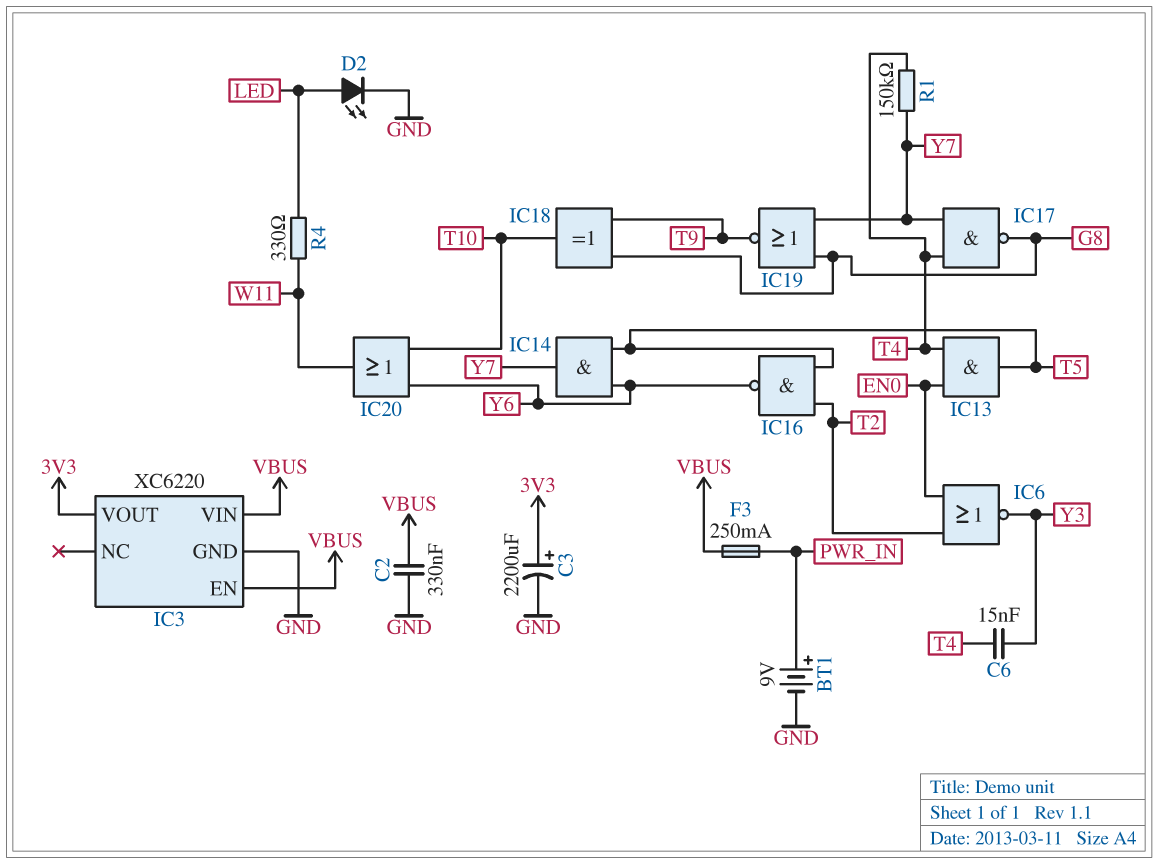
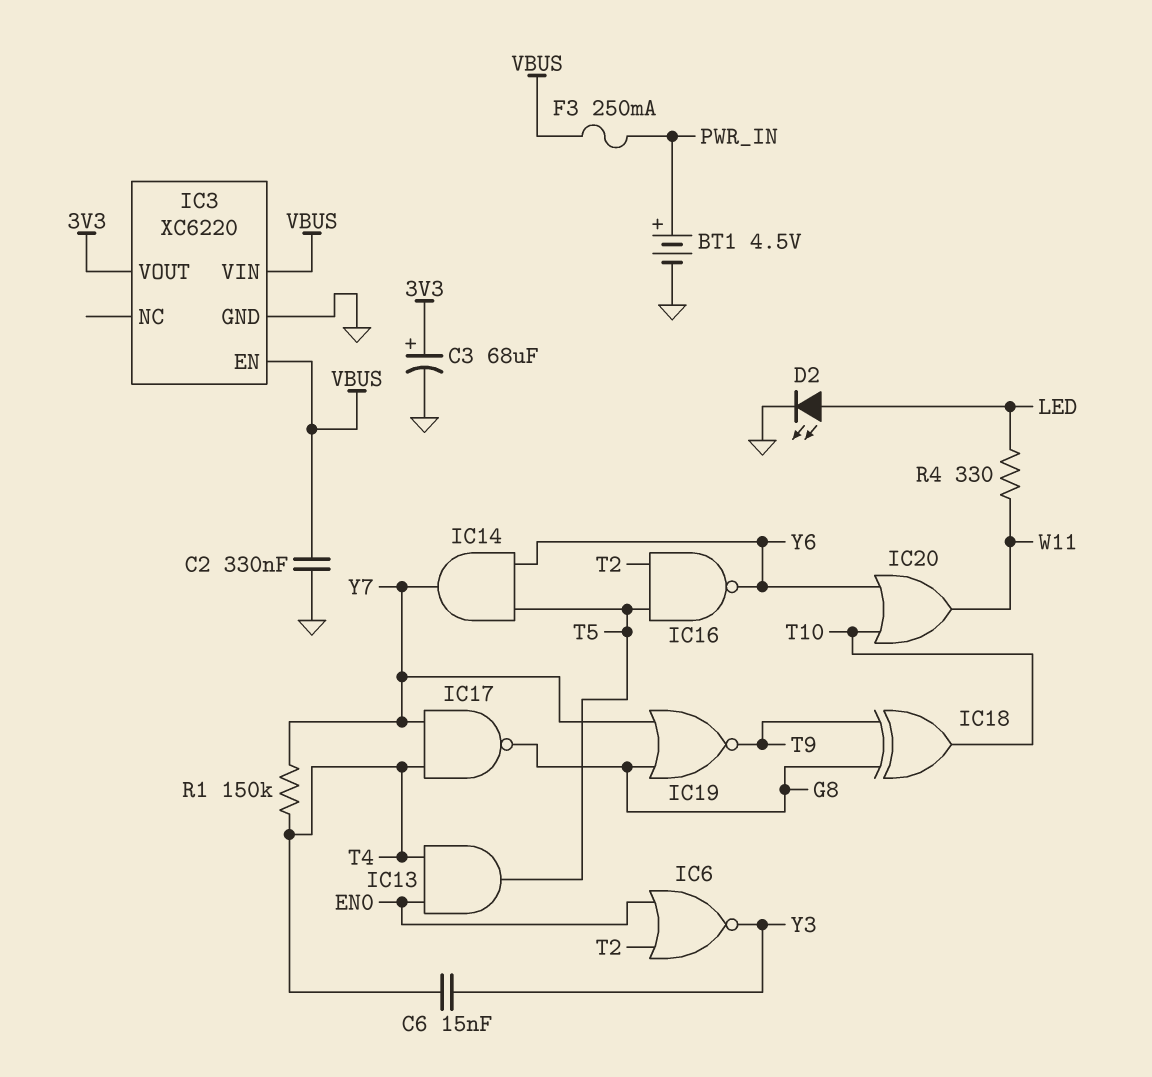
BT1: 9V (plus PWR_IN, minus GND) -> 4.5V (plus PWR_IN, minus GND)
C3: 2200uF (plus 3V3, minus GND) -> 68uF (plus 3V3, minus GND)

